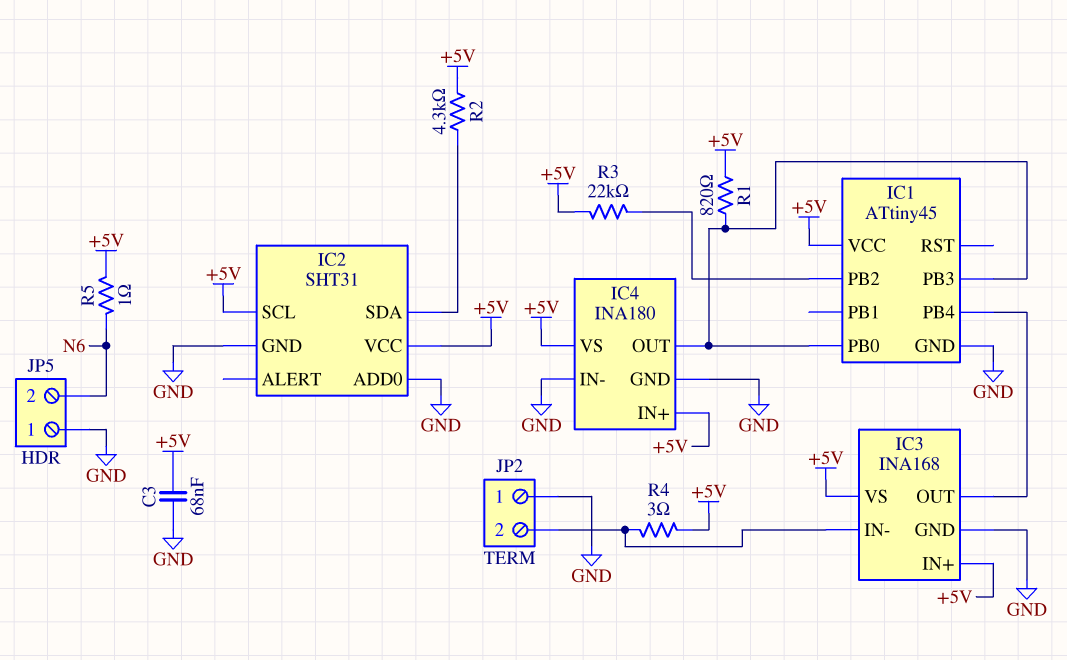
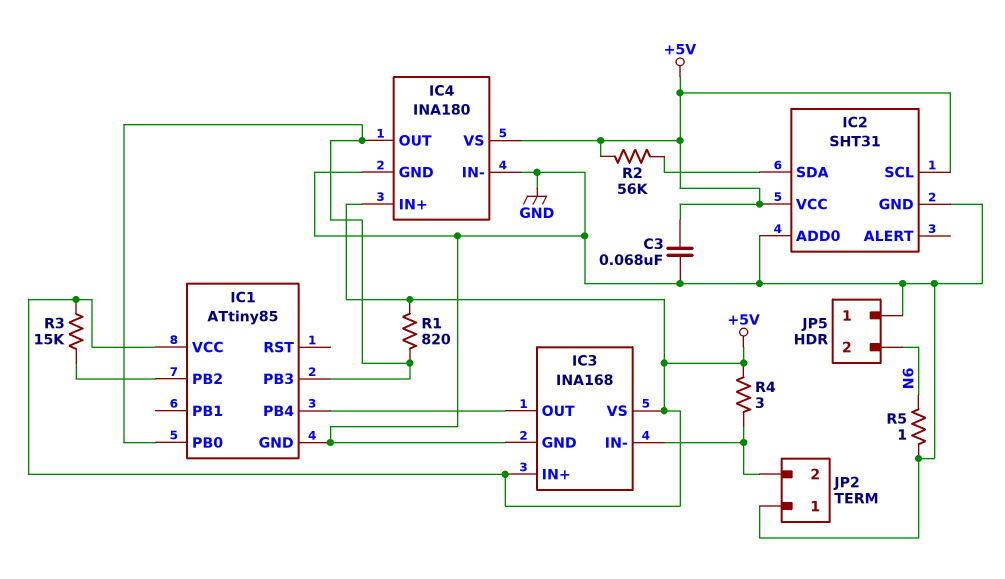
IC1: ATtiny45 -> ATtiny85
R2: 4.3k (+5V, IC2/SDA) -> 56k (+5V, IC2/SDA)
R3: 22k (+5V, IC1/PB2) -> 15k (+5V, IC1/PB2)
R5: 1 (+5V, N6) -> 1 (GND, N6)

